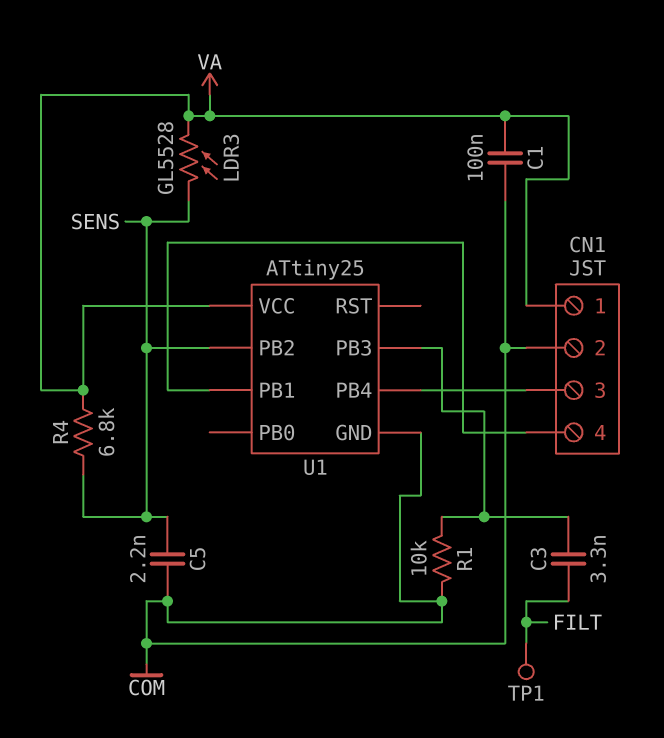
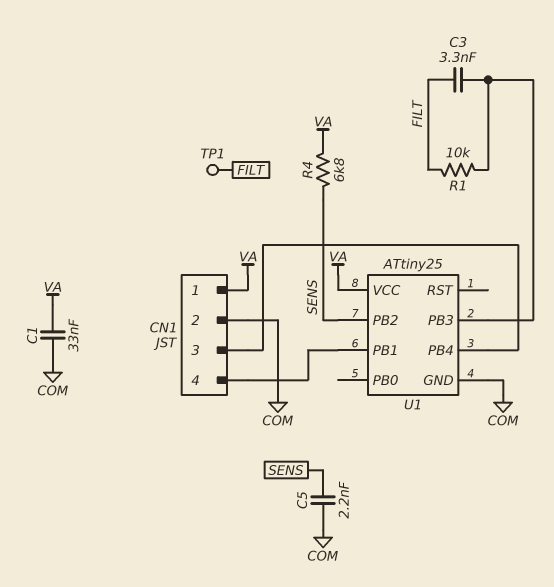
C1: 100nF (COM, VA) -> 33nF (COM, VA)
LDR3: GL5528 (SENS, VA) -> none
R1: 10k (COM, U1/PB3) -> 10k (FILT, U1/PB3)

